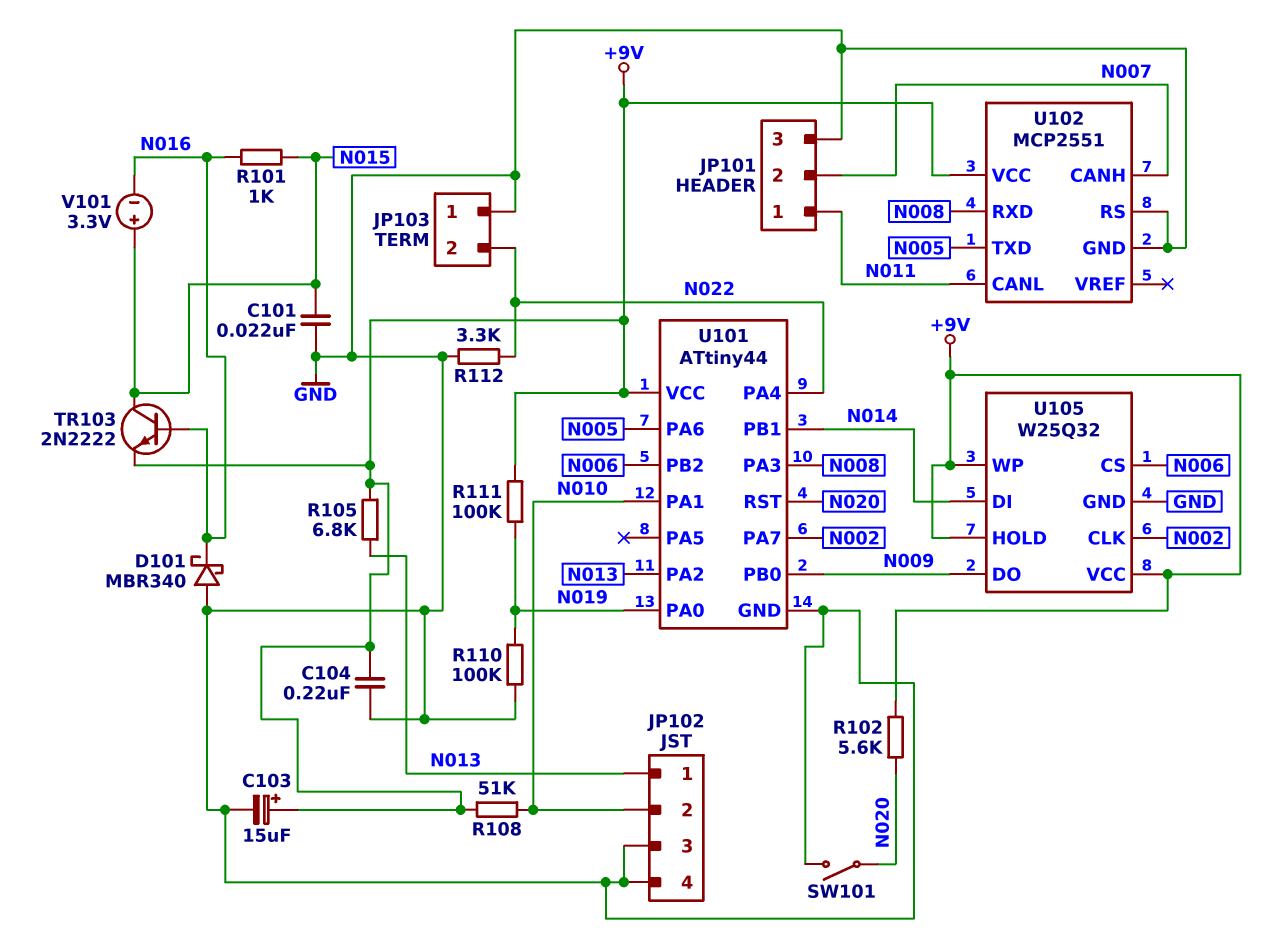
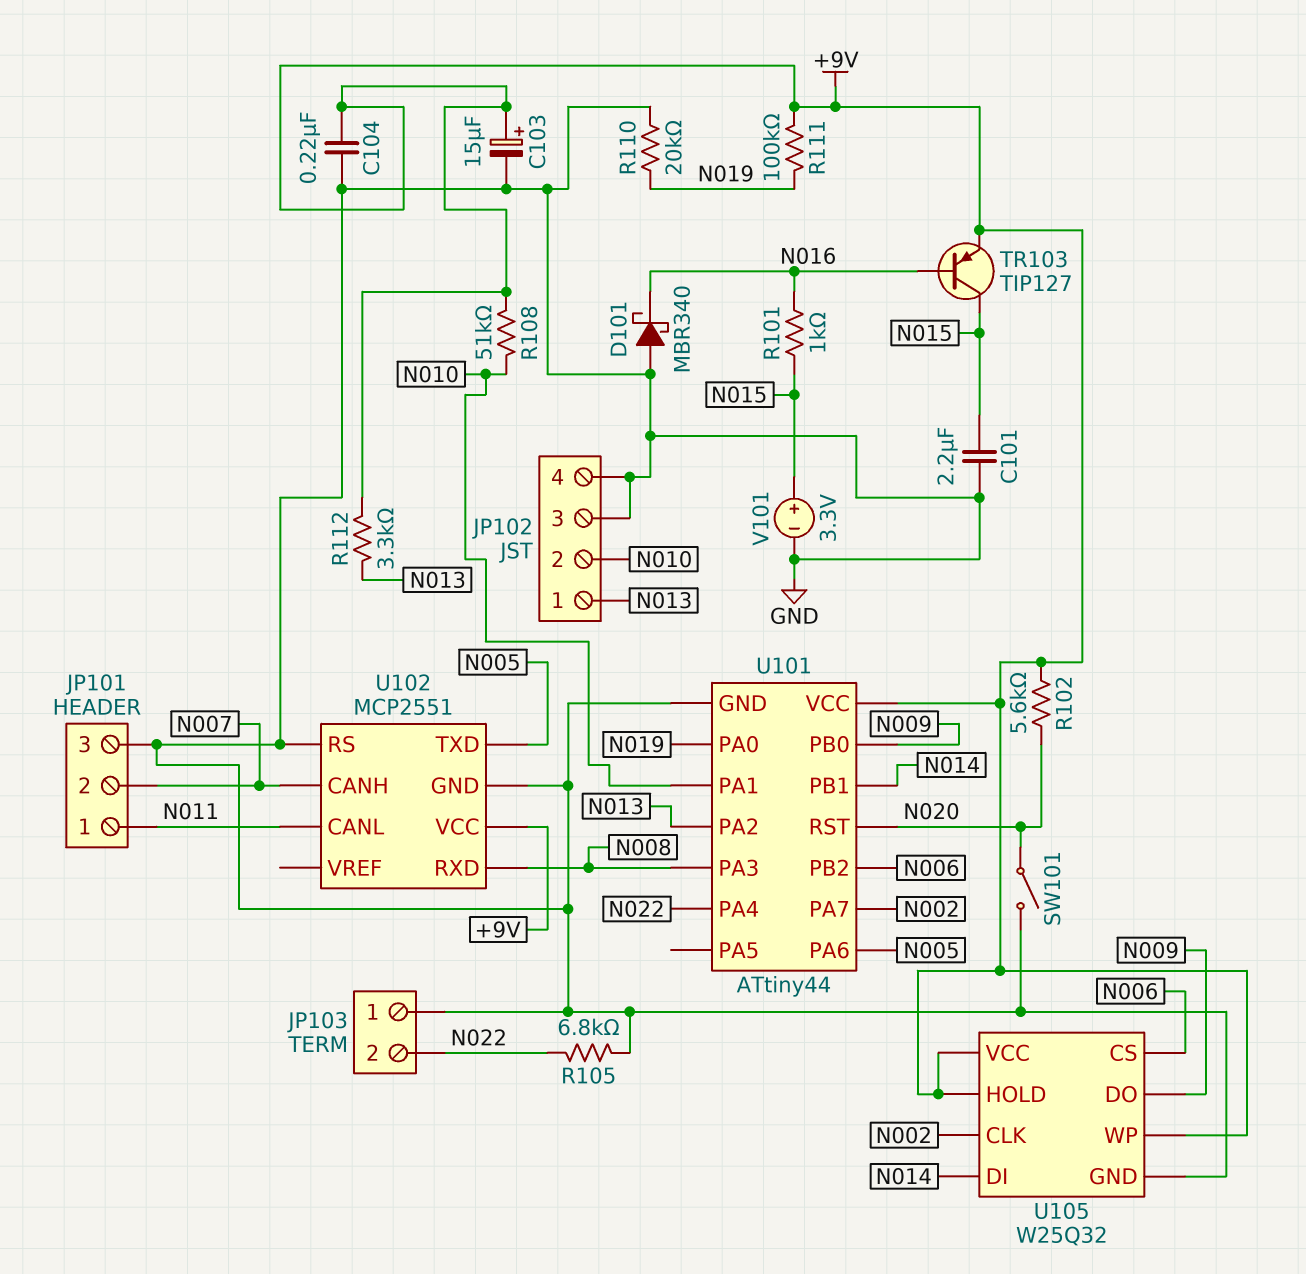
C101: 22nF (GND, N015) -> 2.2uF (GND, N015)
R105: 6.8k (+9V, N013) -> 6.8k (GND, N022)
R110: 100k (GND, N019) -> 20k (GND, N019)
R112: 3.3k (GND, N022) -> 3.3k (+9V, N013)
TR103: NPN 2N2222 (B N016, C N015, E +9V) -> PNP TIP127 (B N016, C N015, E +9V)
V101: 3.3V (plus N015, minus N016) -> 3.3V (plus N015, minus GND)

